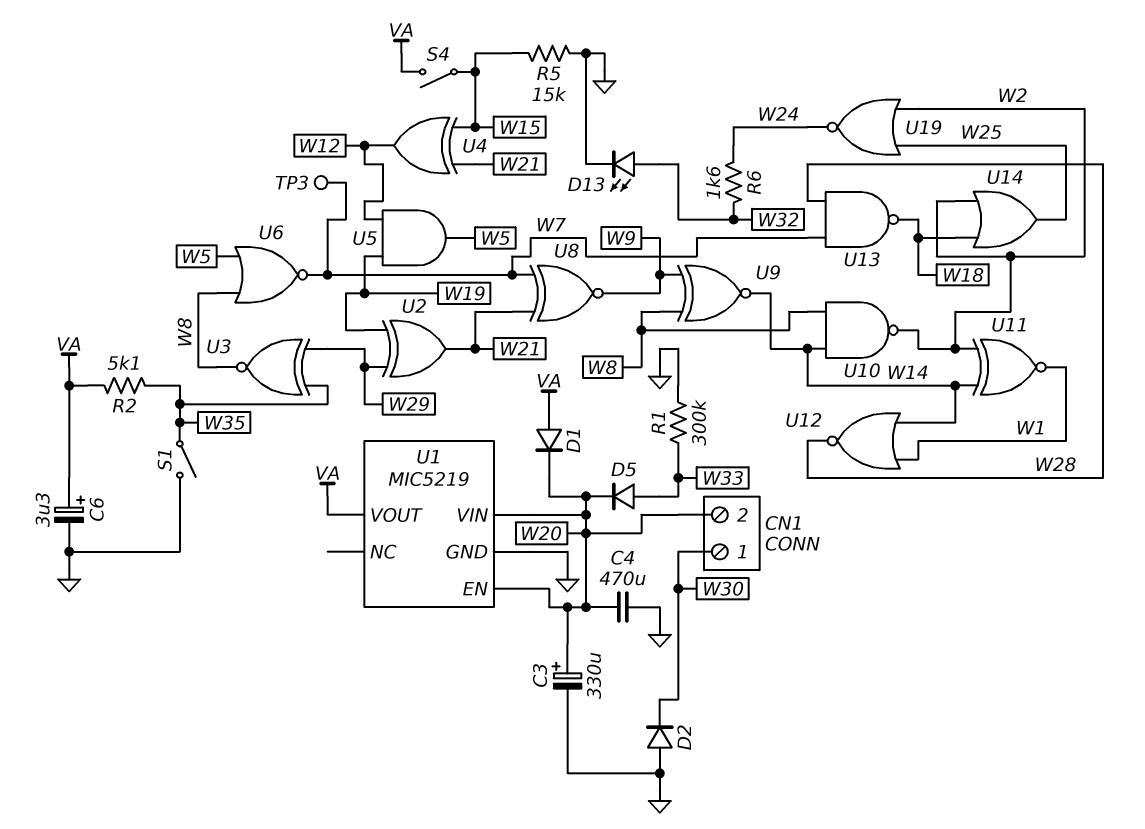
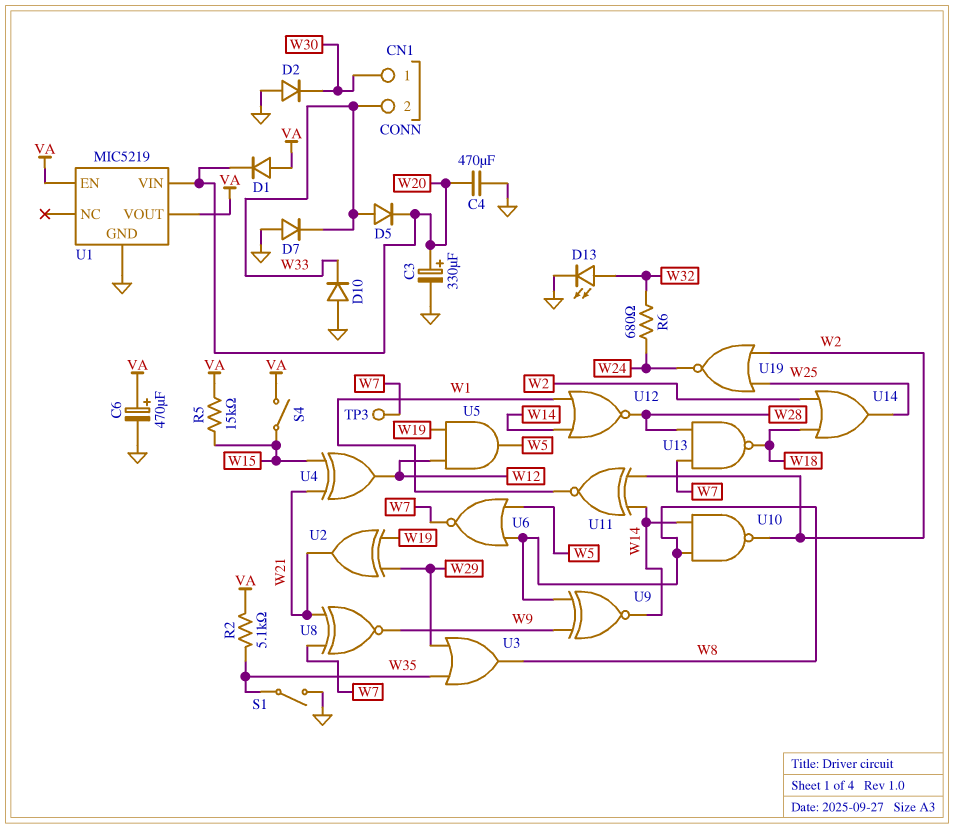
C6: 3.3uF (plus VA, minus GND) -> 470uF (plus VA, minus GND)
CN1 pin 2: W20 -> W33
D7: none -> diode (A GND, K W33)
D10: none -> diode (A GND, K W33)
R1: 300k (GND, W33) -> none
R5: 15k (GND, W15) -> 15k (VA, W15)
R6: 1.6k (W24, W32) -> 680 (W24, W32)
U1 pin EN: W20 -> VA
U3: XNOR (in W29, in W35, out W8) -> OR (in W29, in W35, out W8)

